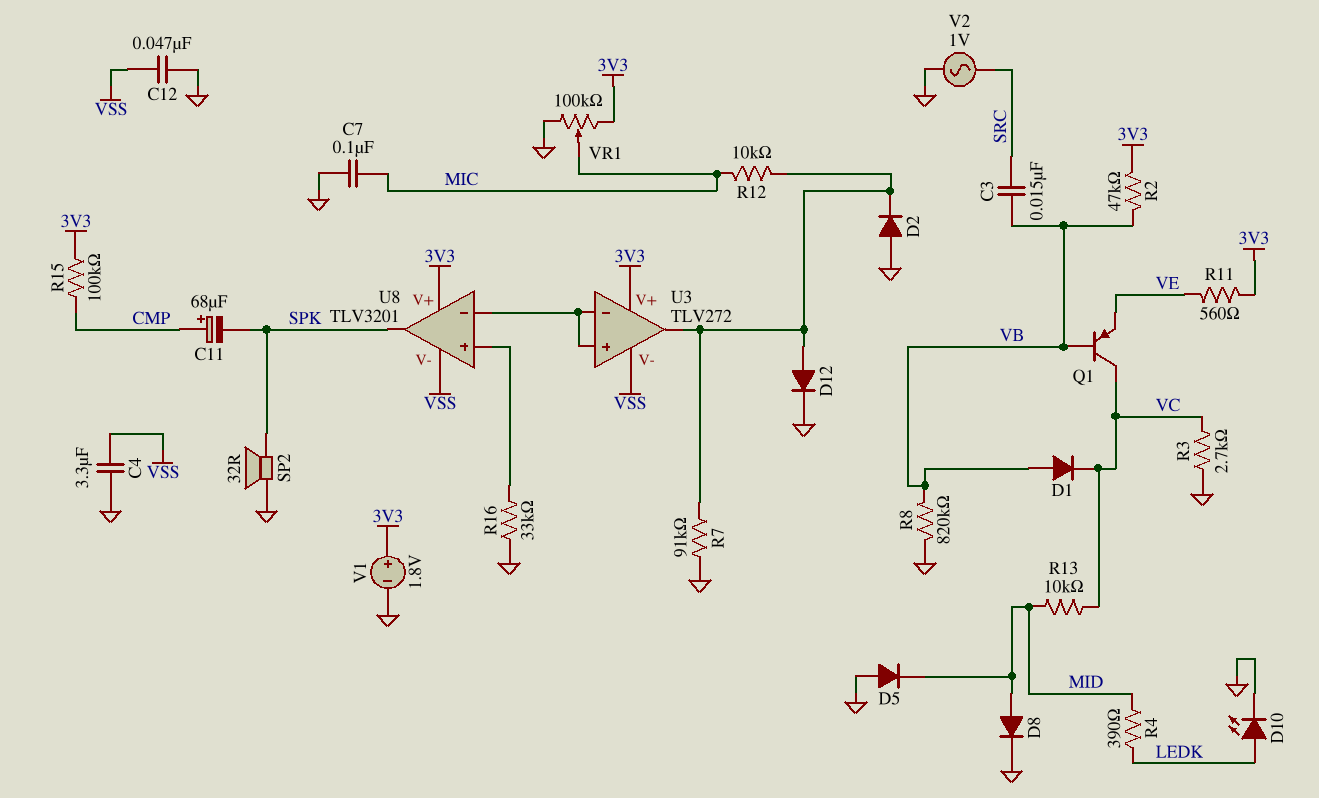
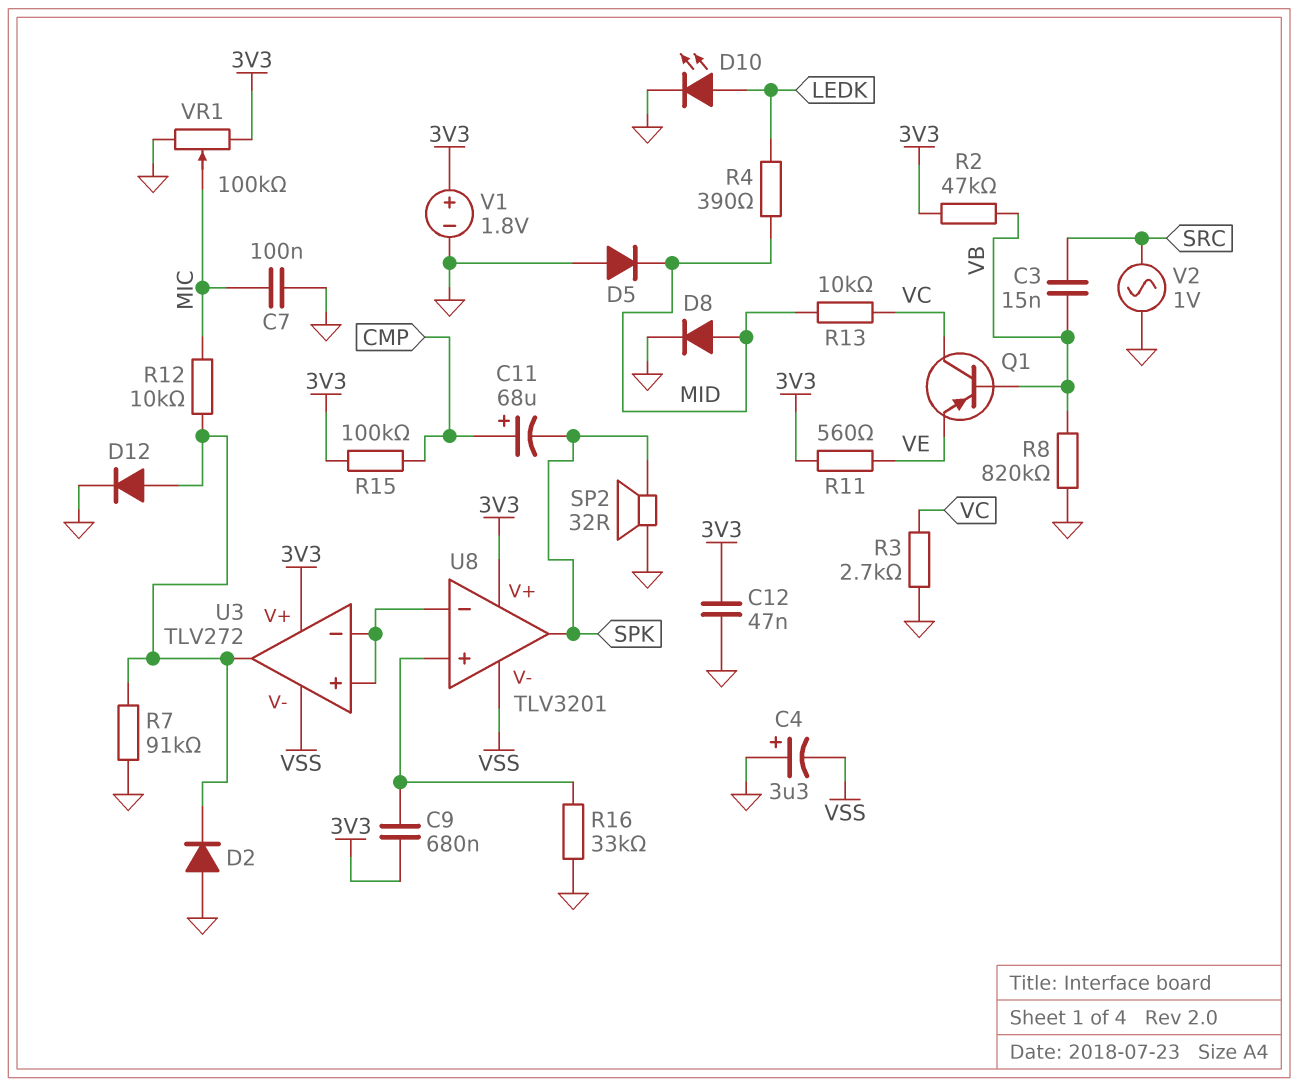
C4: 3.3uF (GND, VSS) -> 3.3uF (plus GND, minus VSS)
C9: none -> 680nF (3V3, U8/in+)
C12: 47nF (GND, VSS) -> 47nF (3V3, GND)
D1: diode (A VB, K VC) -> none

